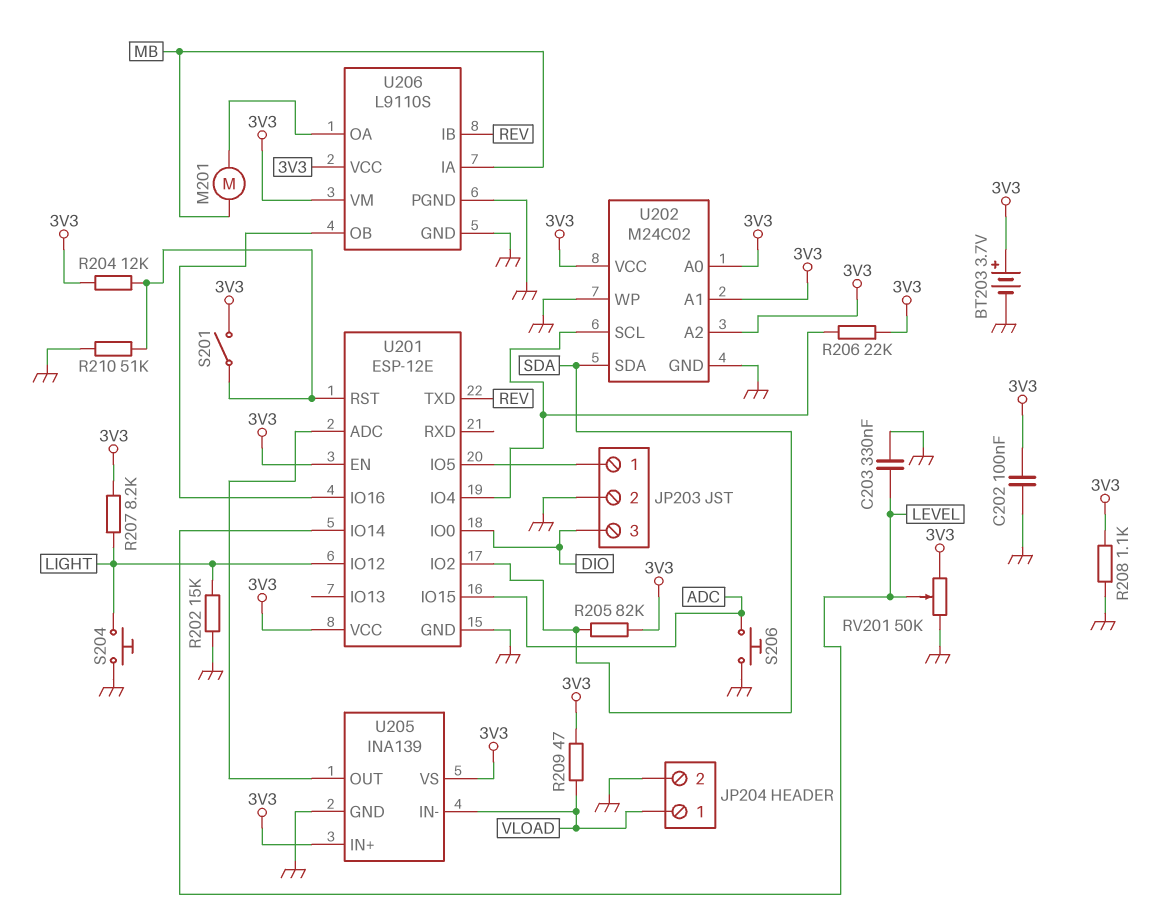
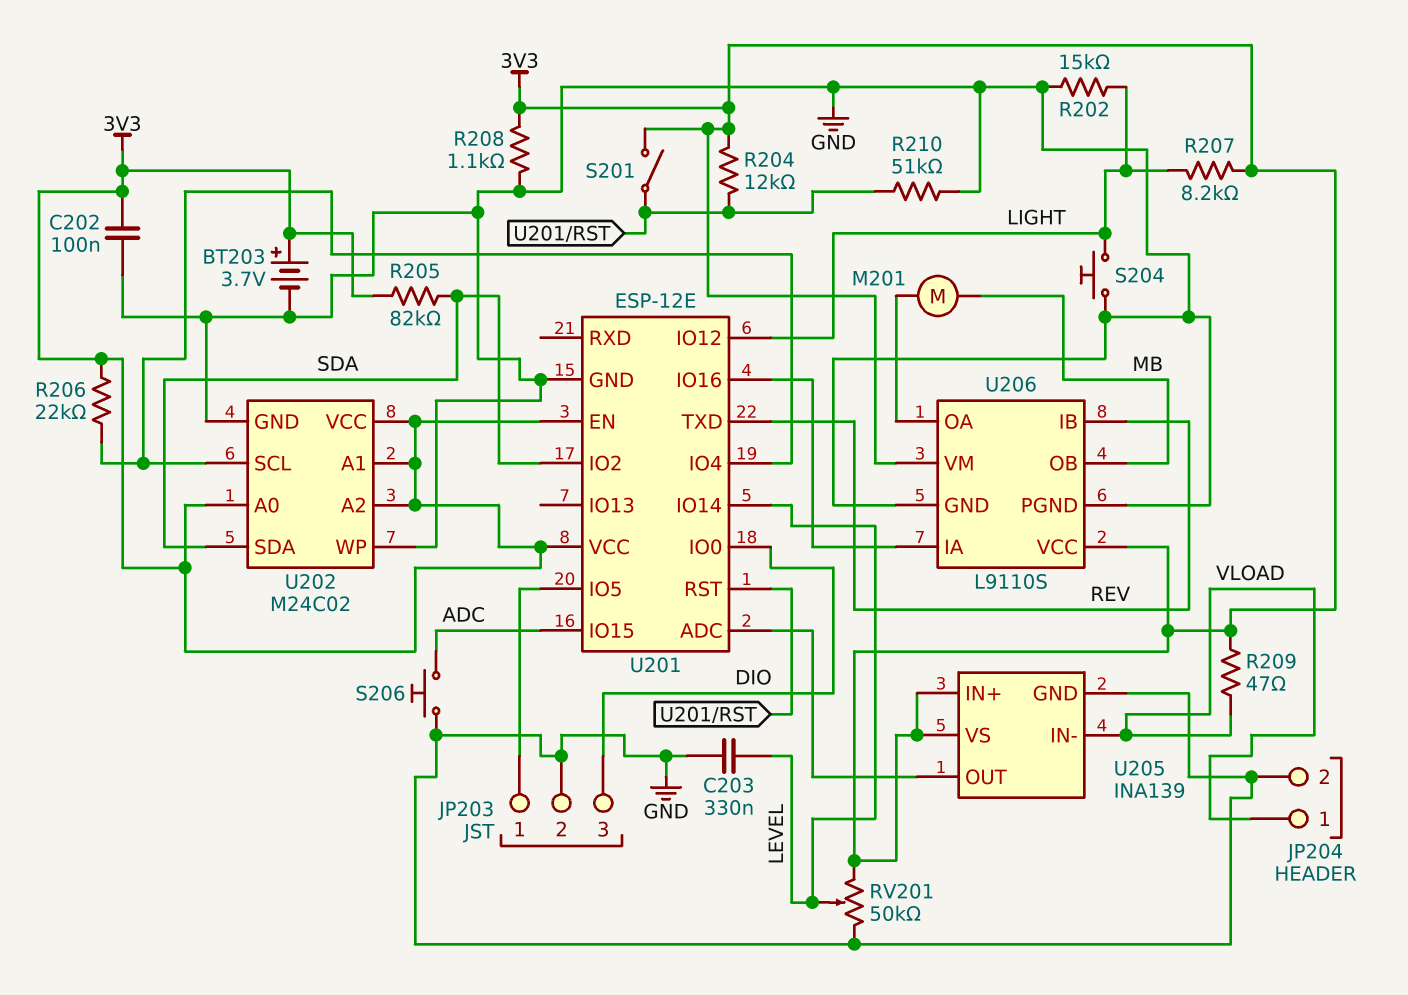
U206 pin IA: MB -> U201/IO16
U206 pin OB: U201/IO16 -> MB

